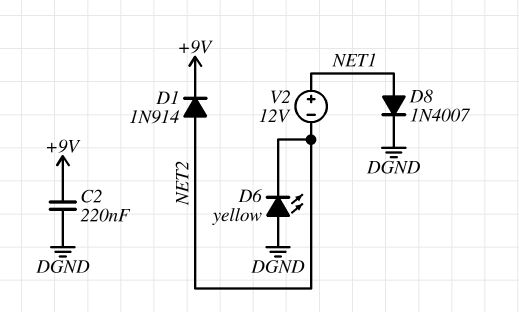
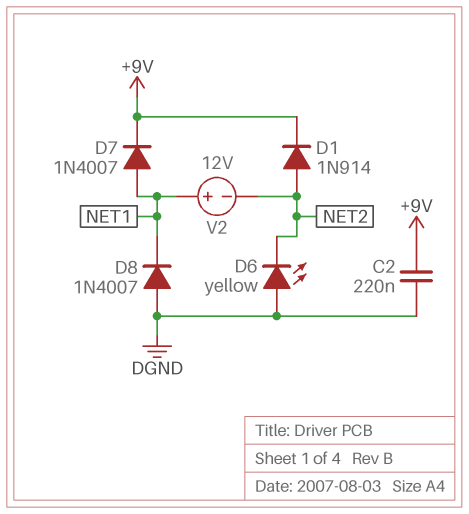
D7: none -> diode 1N4007 (A NET1, K +9V)
D8: diode 1N4007 (A NET1, K DGND) -> diode 1N4007 (A DGND, K NET1)

